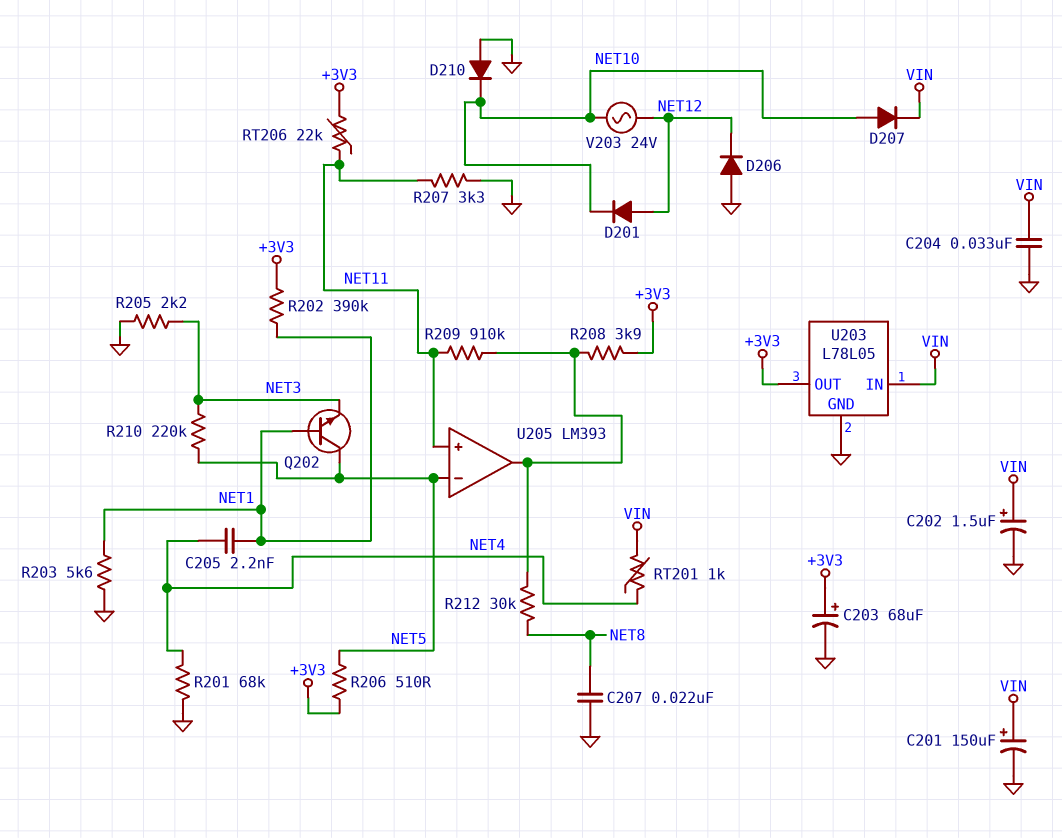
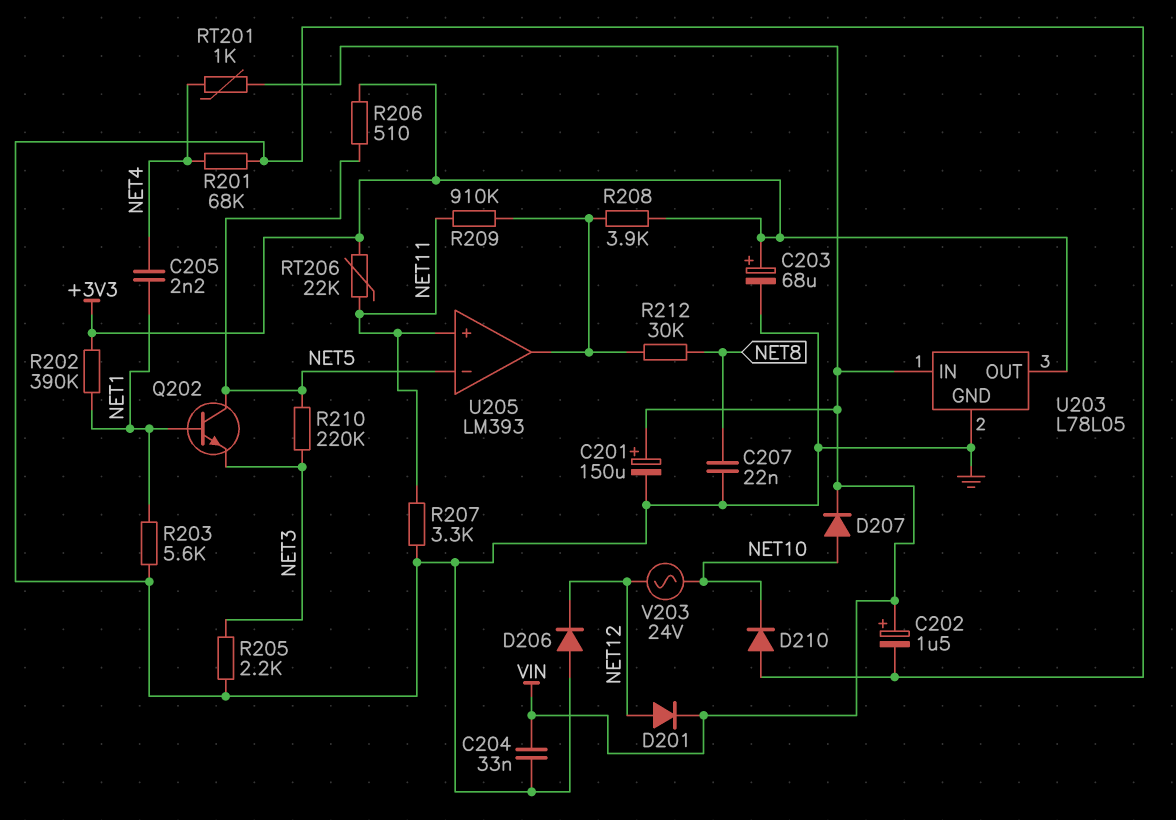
D201: diode (A NET12, K NET10) -> diode (A NET12, K VIN)

